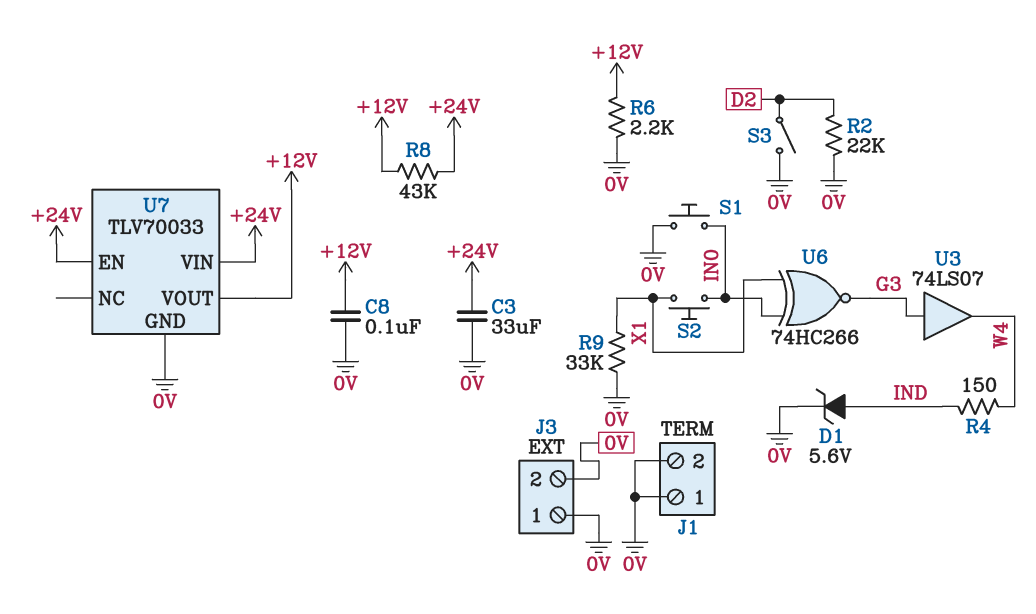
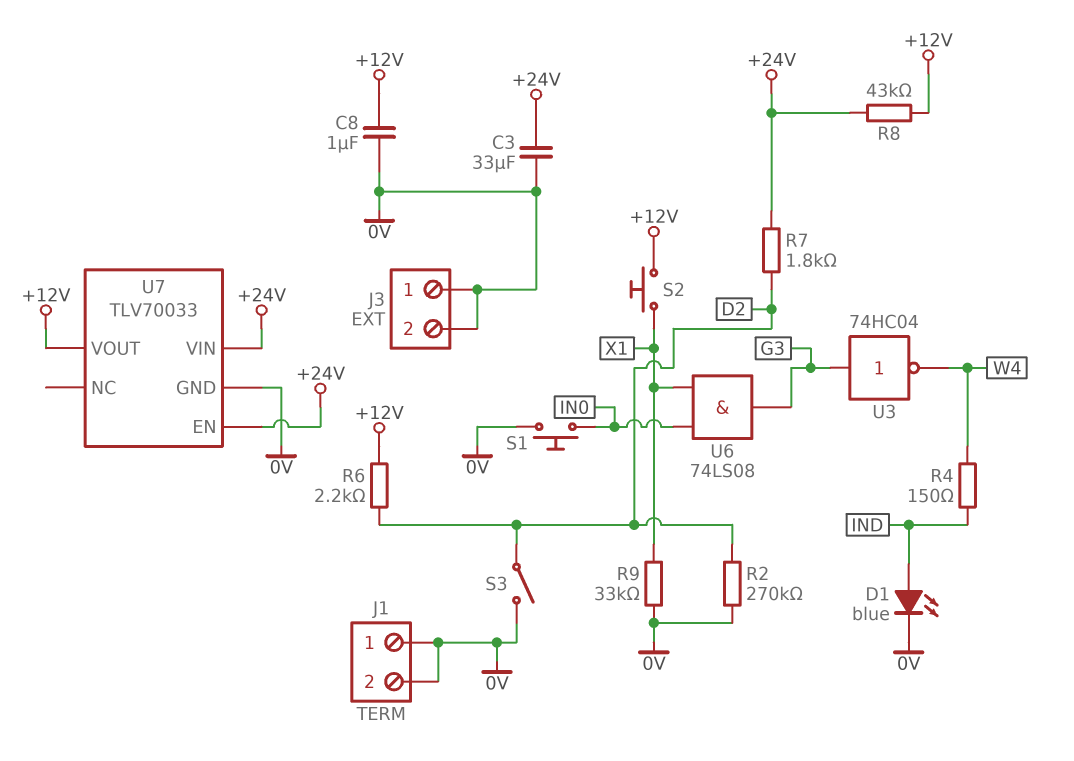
C8: 100nF (+12V, 0V) -> 1uF (+12V, 0V)
D1: zener 5.6V (A IND, K 0V) -> LED blue (A IND, K 0V)
R2: 22k (0V, D2) -> 270k (0V, D2)
R6: 2.2k (+12V, 0V) -> 2.2k (+12V, D2)
R7: none -> 1.8k (+24V, D2)
S2: button (IN0, X1) -> button (+12V, X1)
U3: buffer 74LS07 (in G3, out W4) -> NOT 74HC04 (in G3, out W4)
U6: XNOR 74HC266 (in IN0, in X1, out G3) -> AND 74LS08 (in IN0, in X1, out G3)

